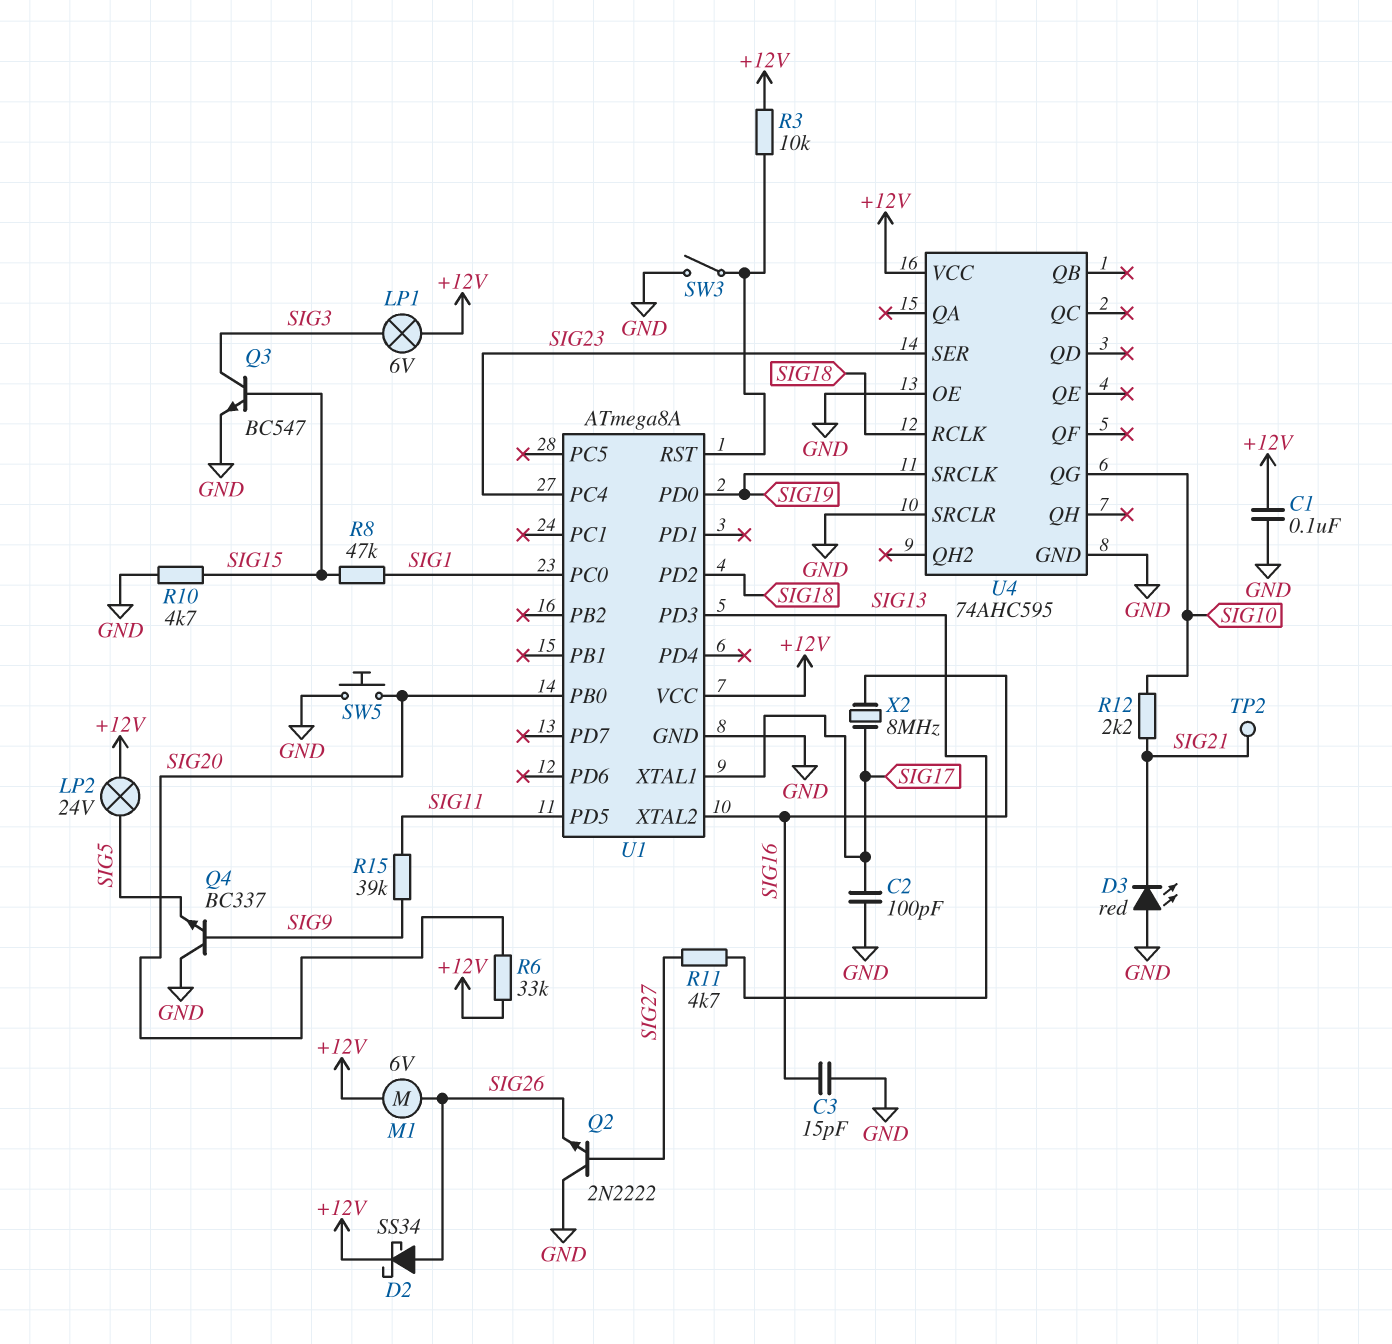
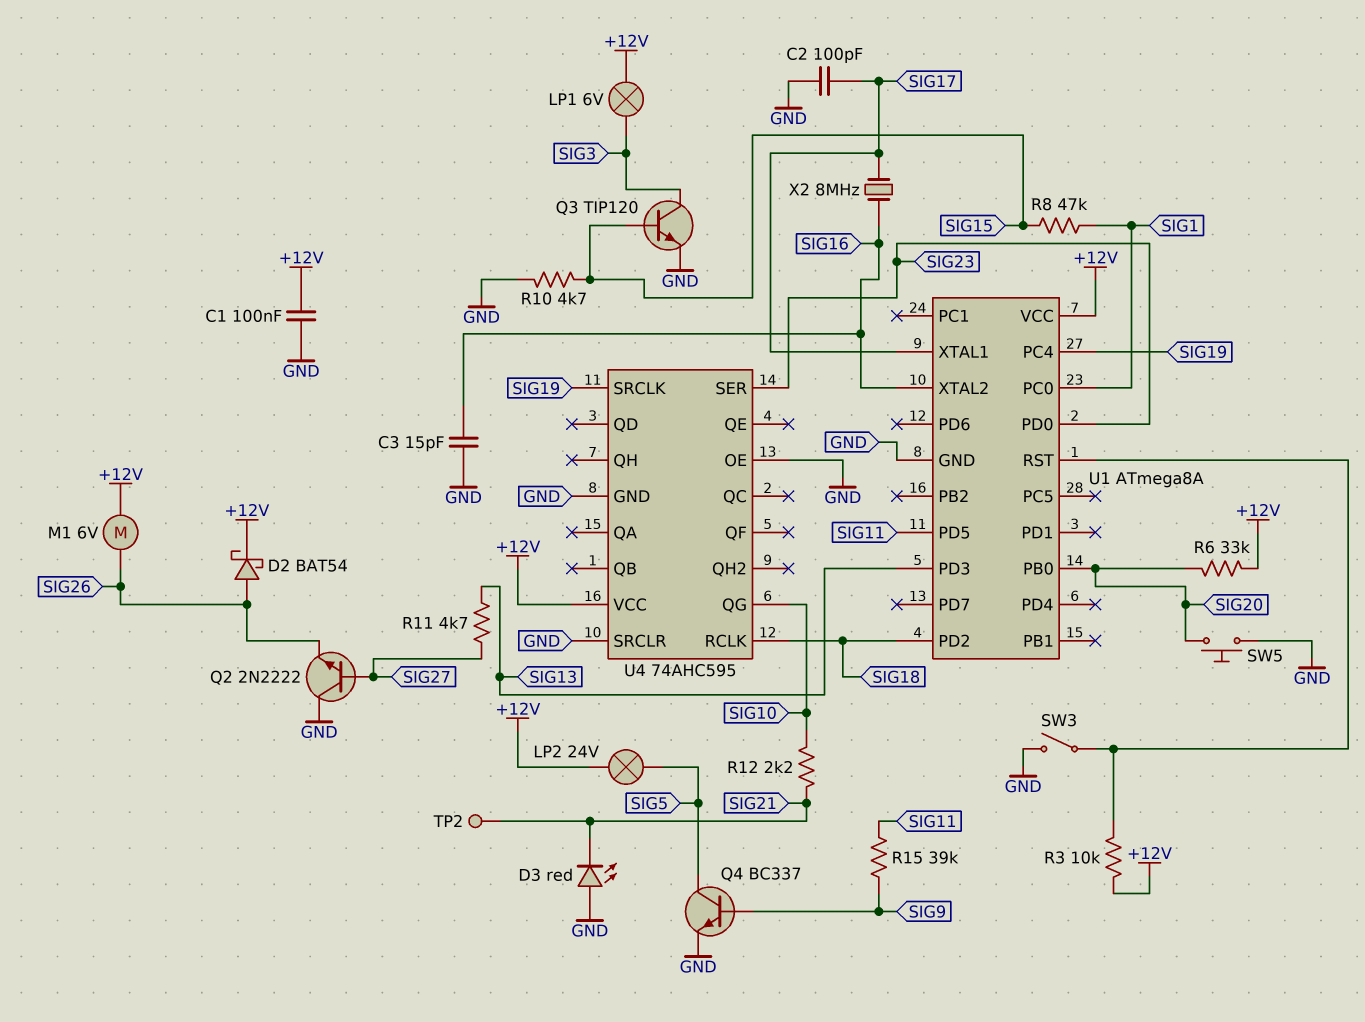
D2: schottky SS34 (A SIG26, K +12V) -> schottky BAT54 (A SIG26, K +12V)
Q3: NPN BC547 (B SIG15, C SIG3, E GND) -> NPN TIP120 (B SIG15, C SIG3, E GND)
Q4: NPN BC337 (B SIG9, C GND, E SIG5) -> NPN BC337 (B SIG9, C SIG5, E GND)
U1 pin PC4: SIG23 -> SIG19
U1 pin PD0: SIG19 -> SIG23

